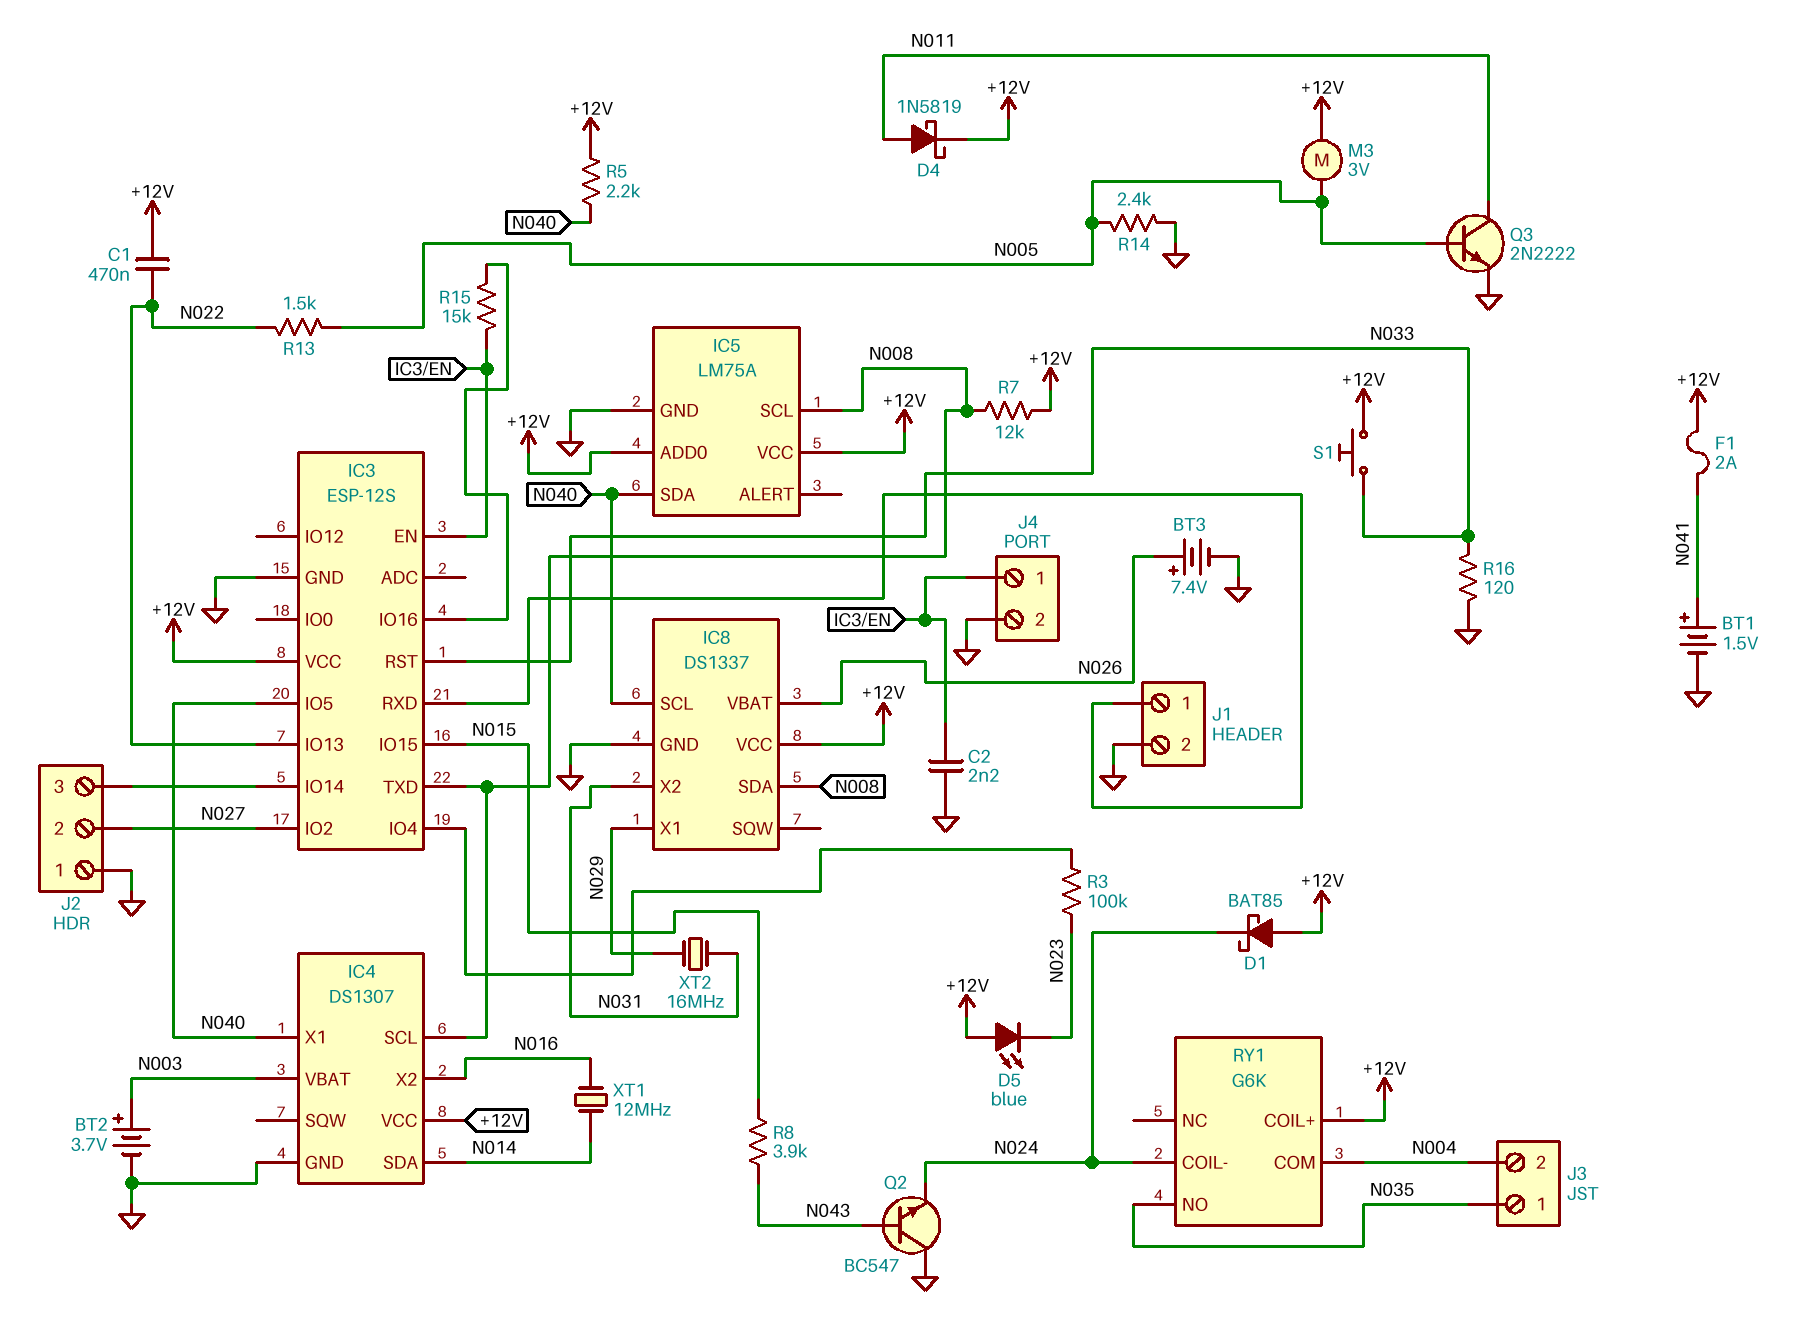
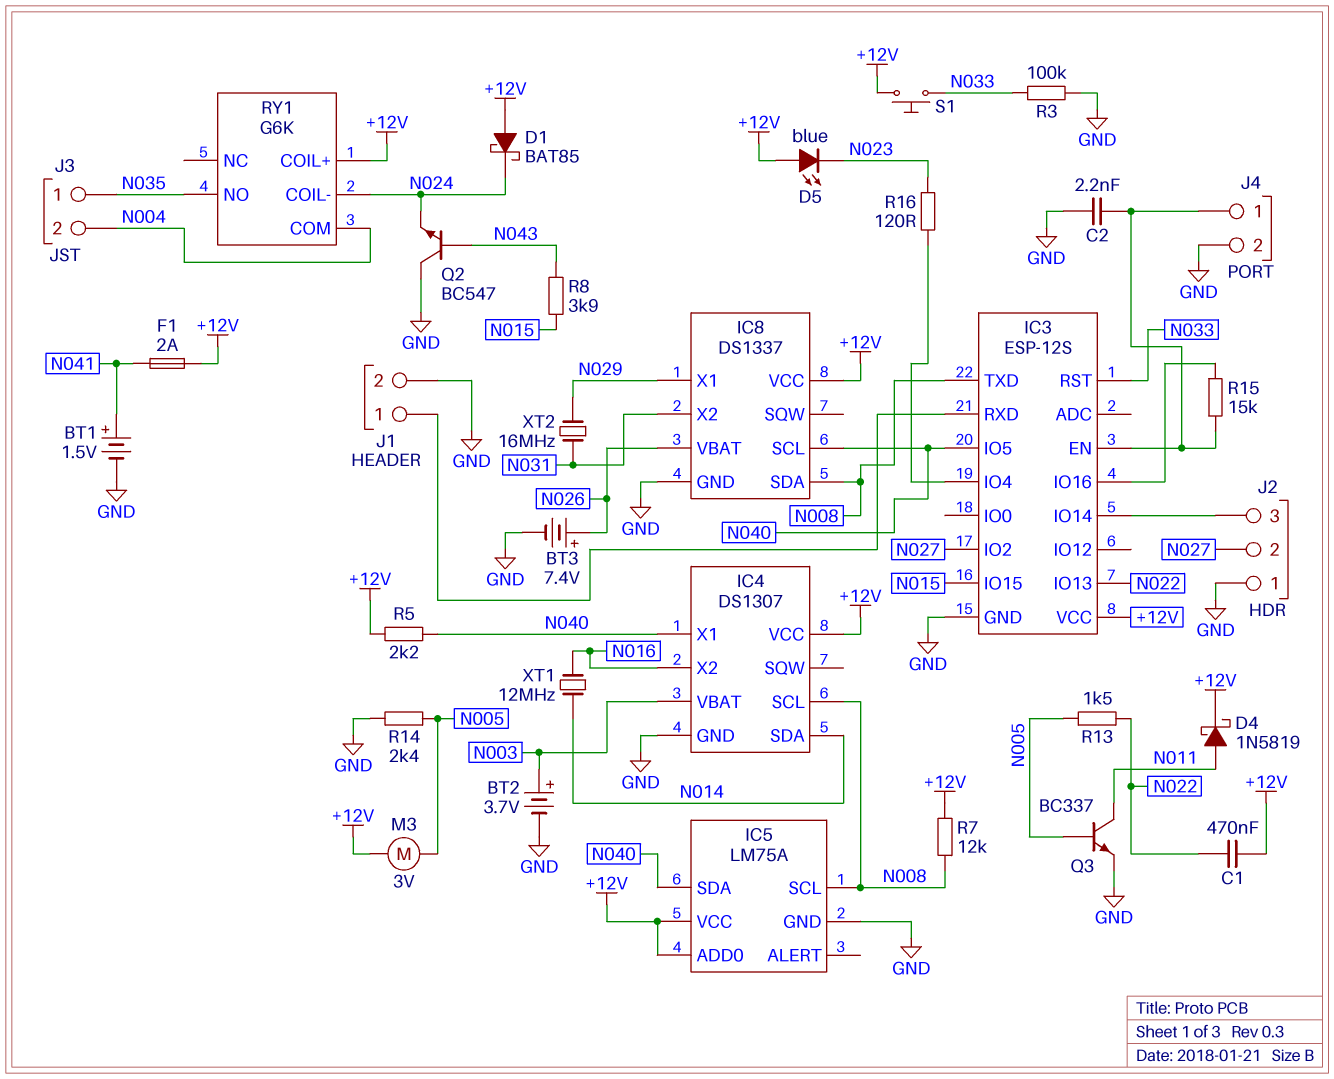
Q3: NPN 2N2222 (B N005, C N011, E GND) -> NPN BC337 (B N005, C N011, E GND)
R3: 100k (IC3/IO4, N023) -> 100k (GND, N033)
R16: 120 (GND, N033) -> 120 (IC3/IO4, N023)

